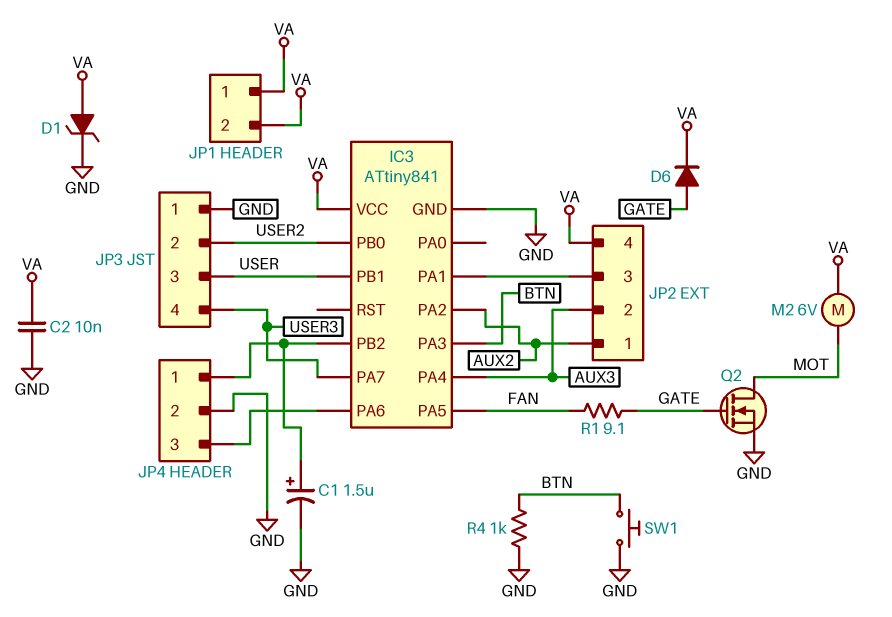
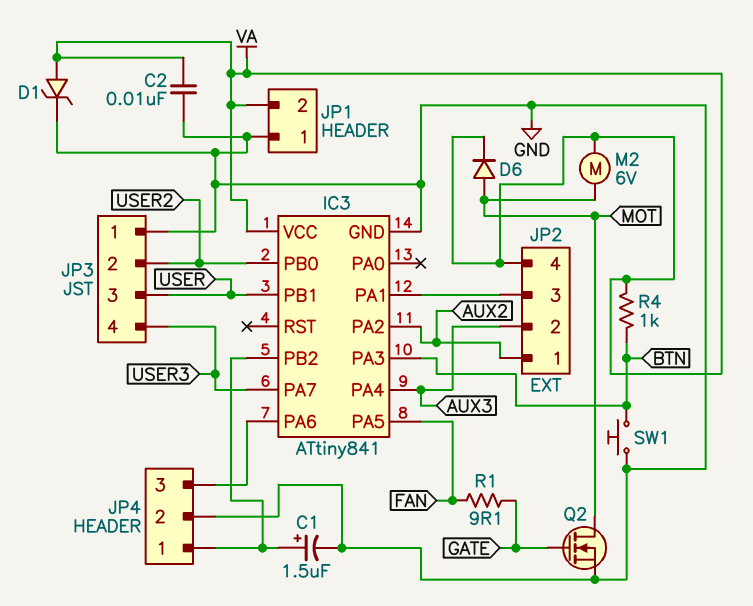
D6: diode (A GATE, K VA) -> diode (A MOT, K VA)
JP1 pin 1: VA -> GND
R4: 1k (BTN, GND) -> 1k (BTN, VA)

